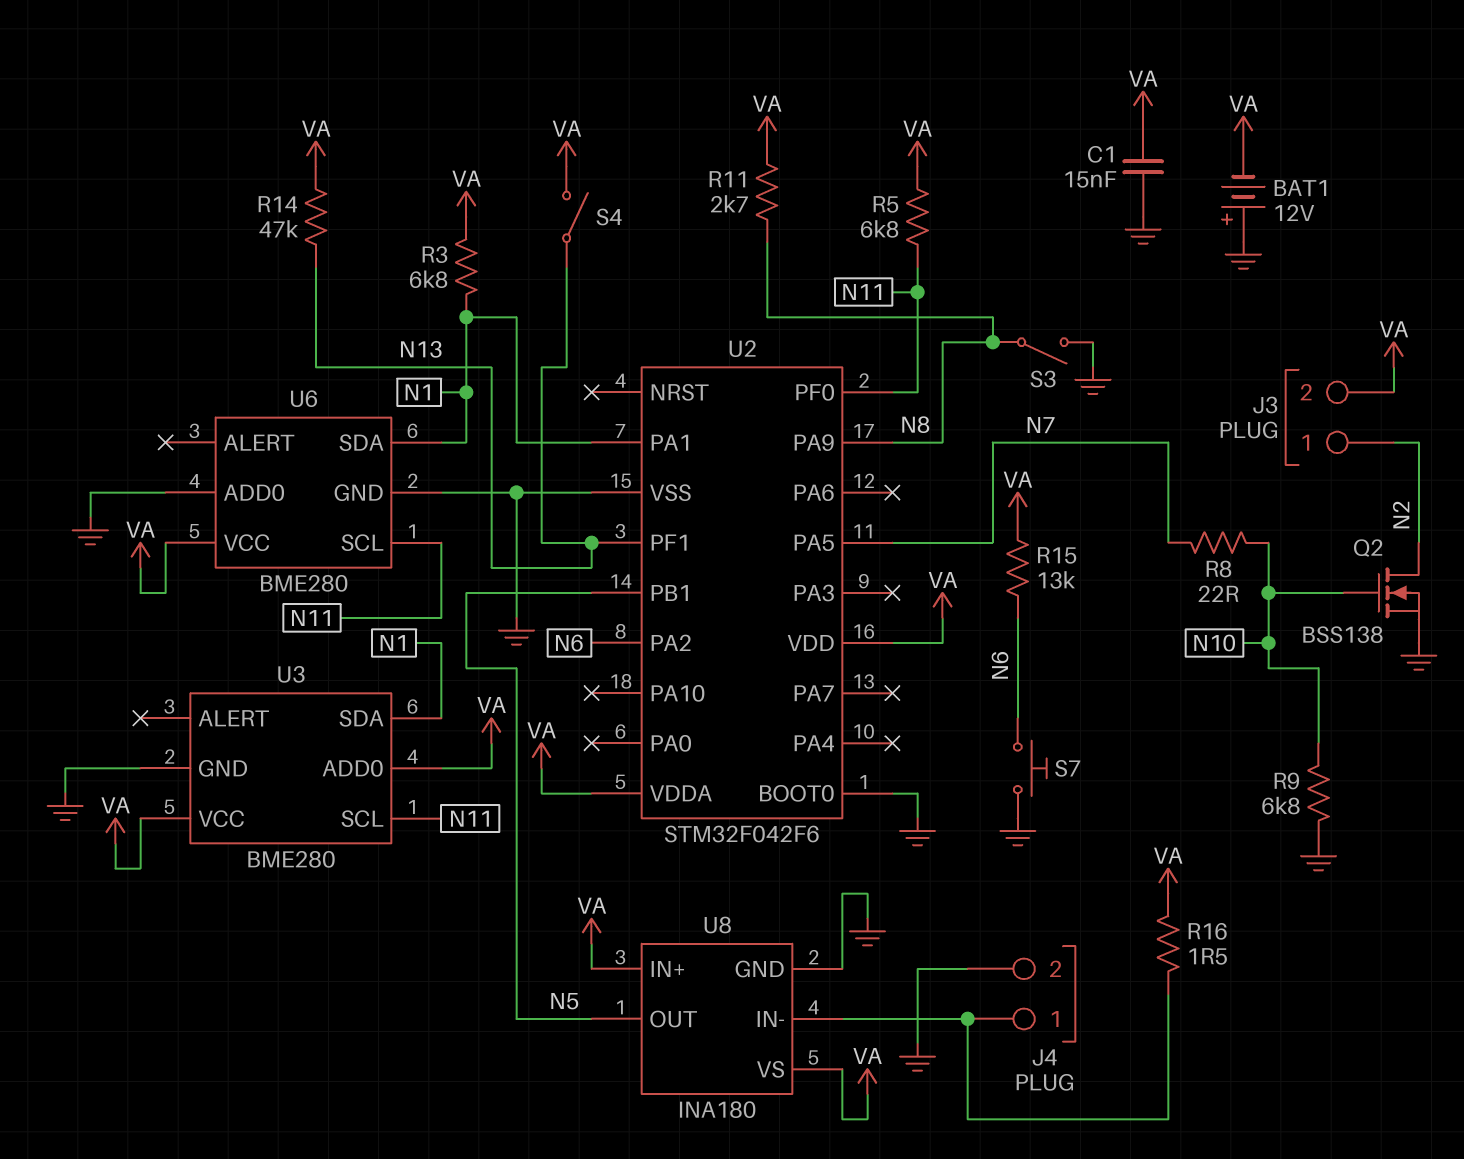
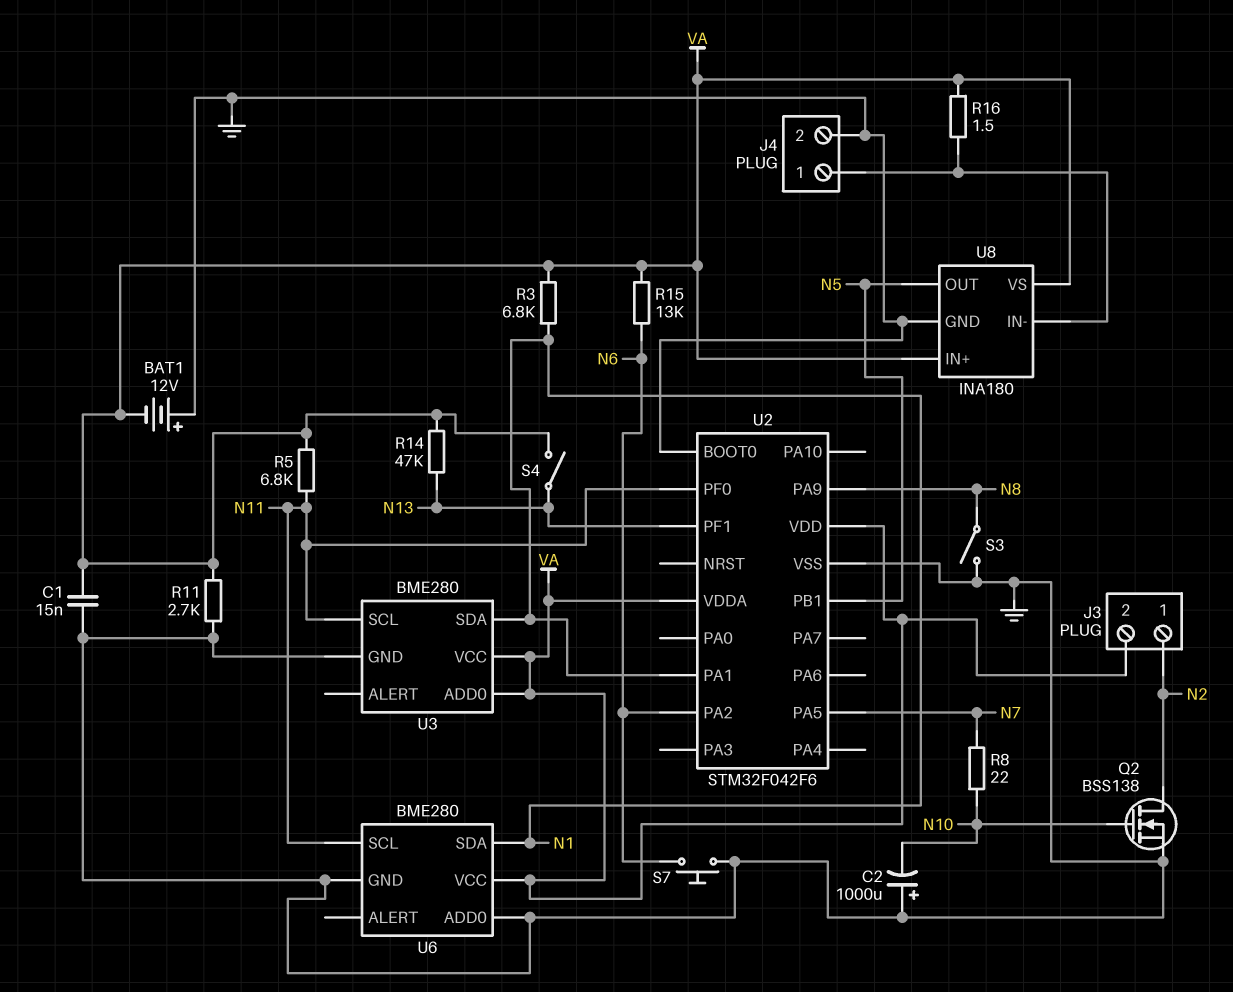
C2: none -> 1000uF (plus GND, minus N10)
R9: 6.8k (GND, N10) -> none
R11: 2.7k (N8, VA) -> 2.7k (GND, VA)

